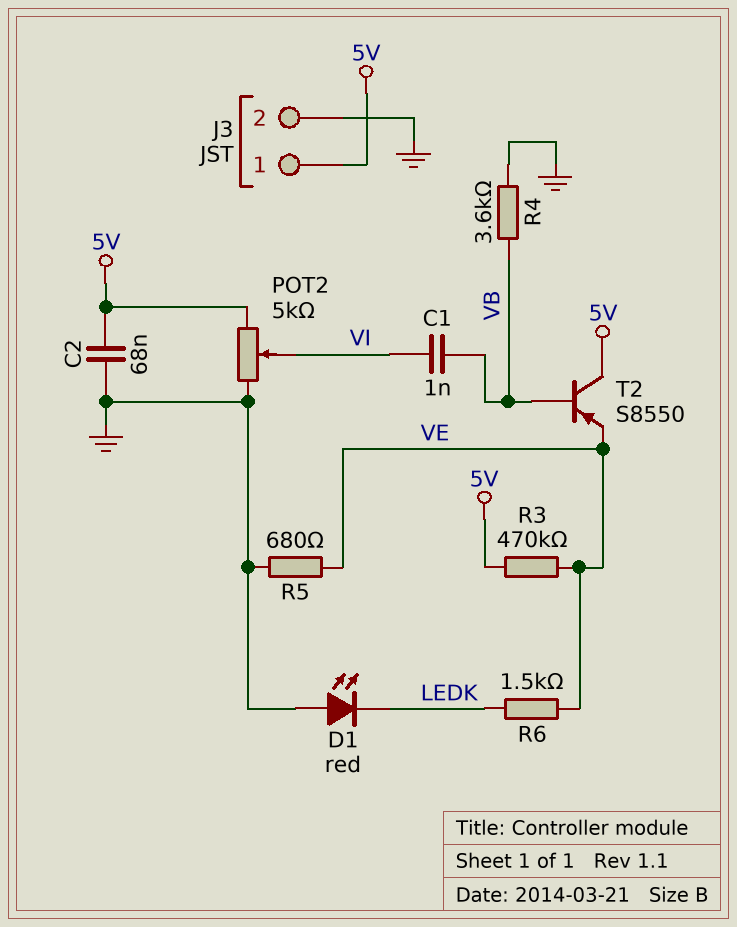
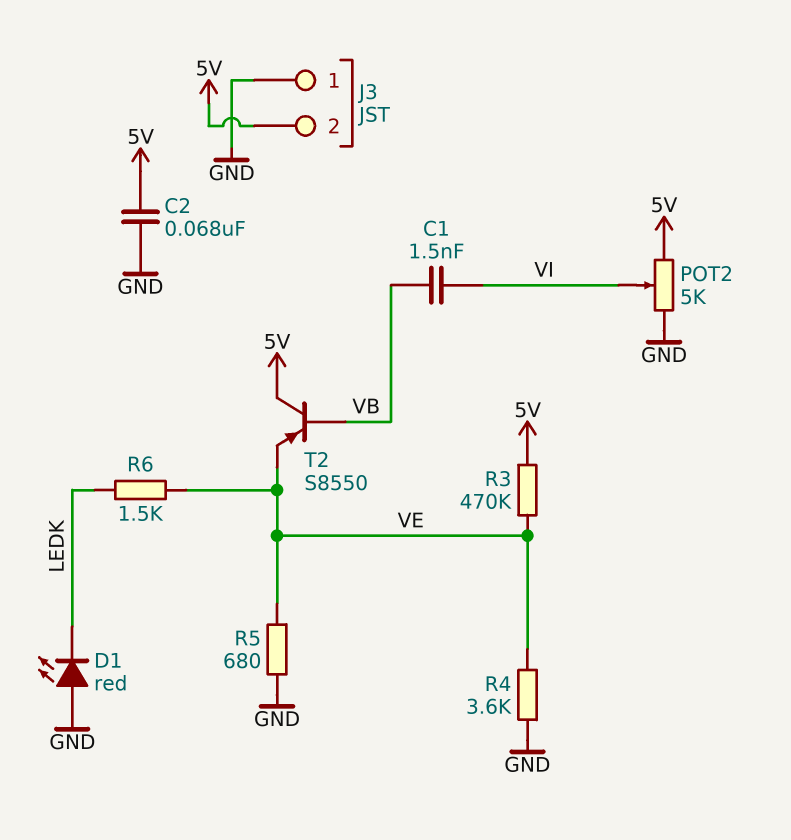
C1: 1nF (VB, VI) -> 1.5nF (VB, VI)
J3 pin 1: 5V -> GND
J3 pin 2: GND -> 5V
R4: 3.6k (GND, VB) -> 3.6k (GND, VE)

